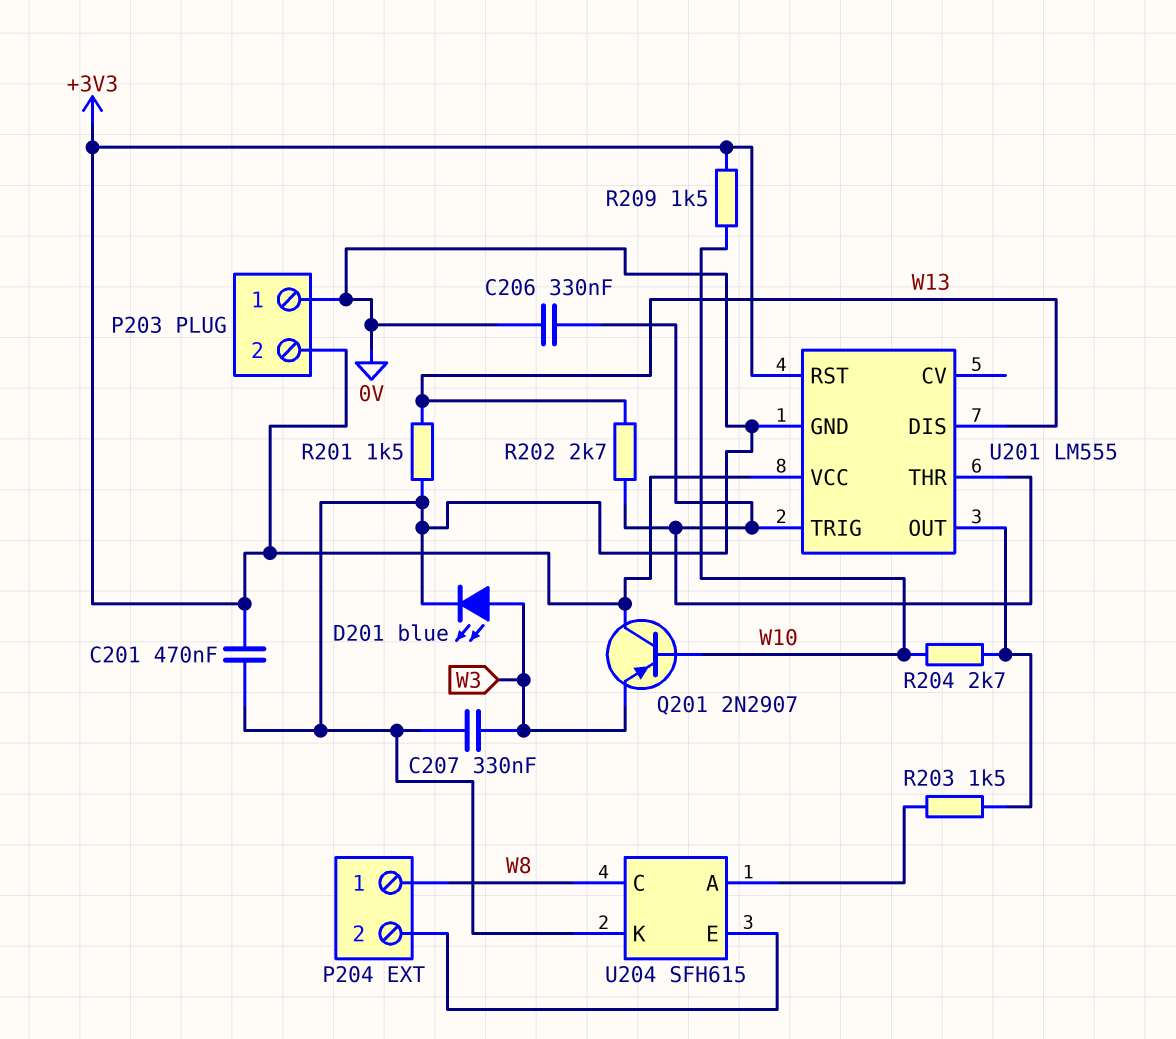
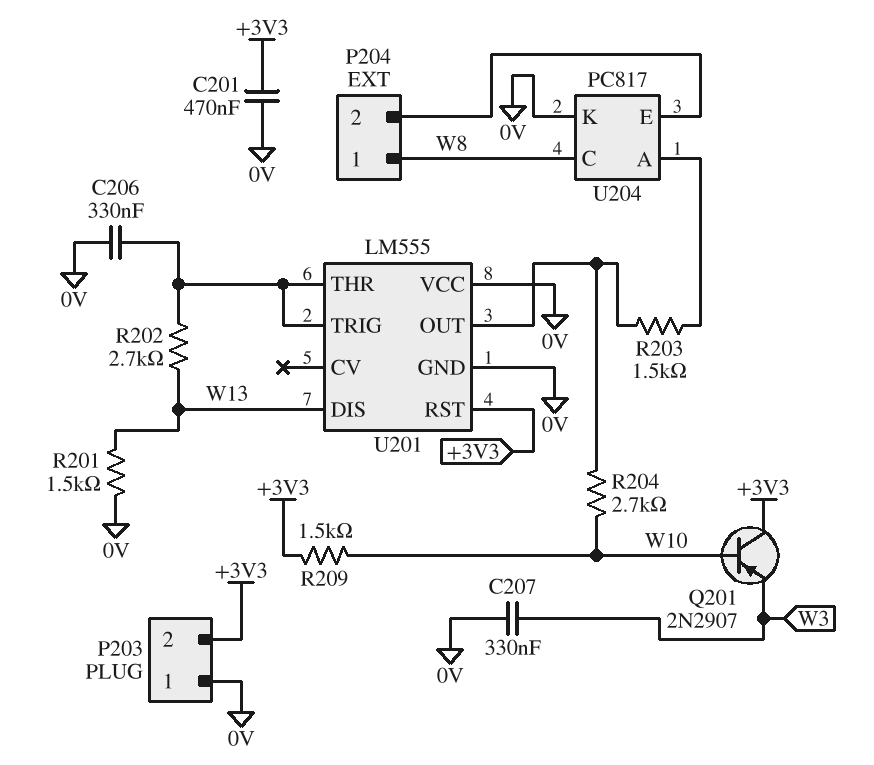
D201: LED blue (A W3, K 0V) -> none
U201 pin VCC: +3V3 -> 0V
U204: SFH615 -> PC817

